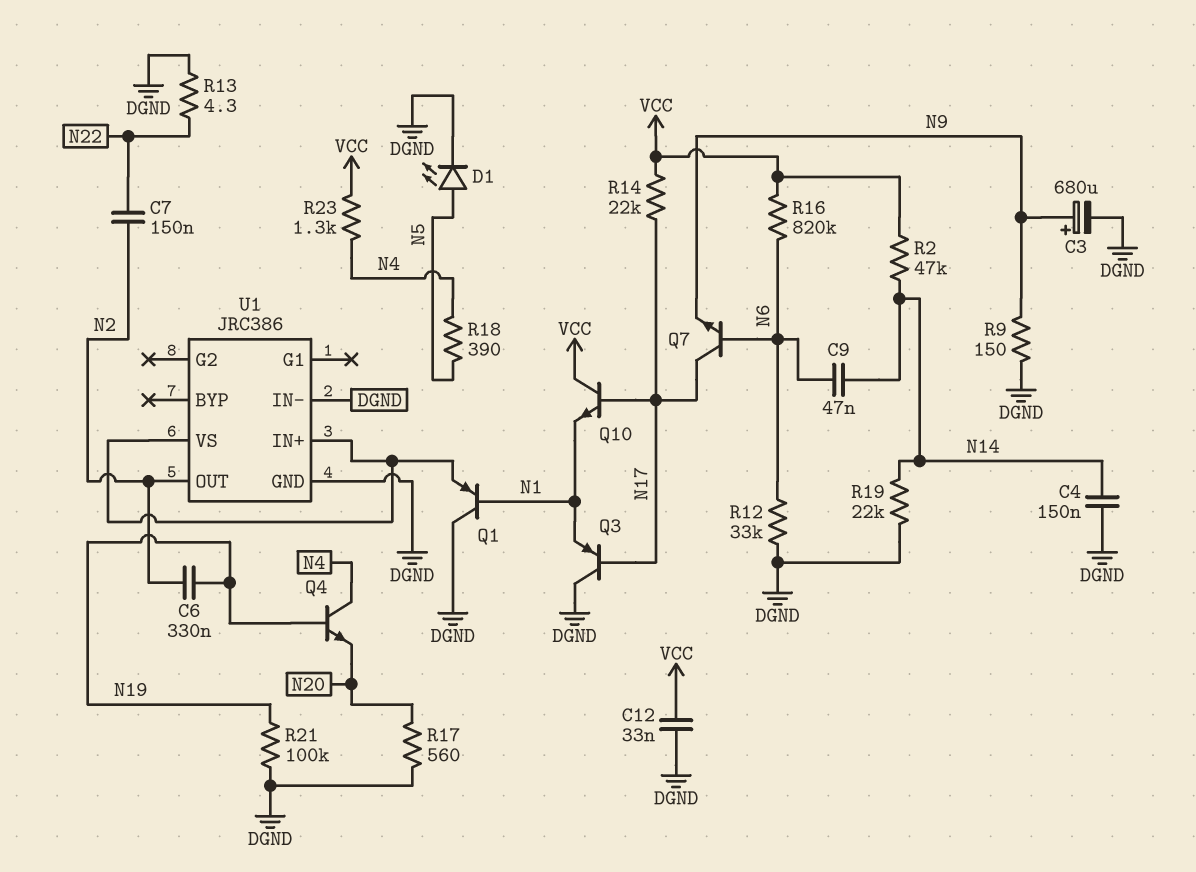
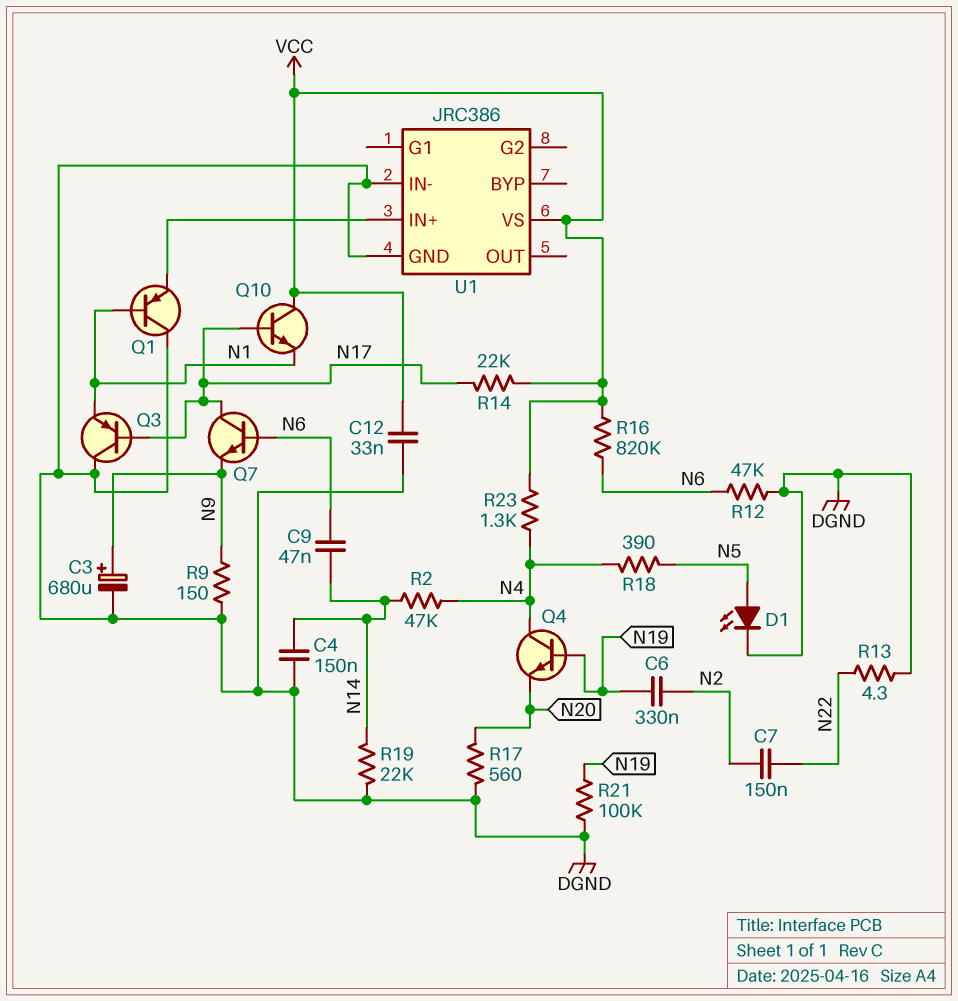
R2: 47k (N14, VCC) -> 47k (N4, N14)
R12: 33k (DGND, N6) -> 47k (DGND, N6)
U1 pin OUT: N2 -> none
U1 pin VS: U1/IN+ -> VCC

